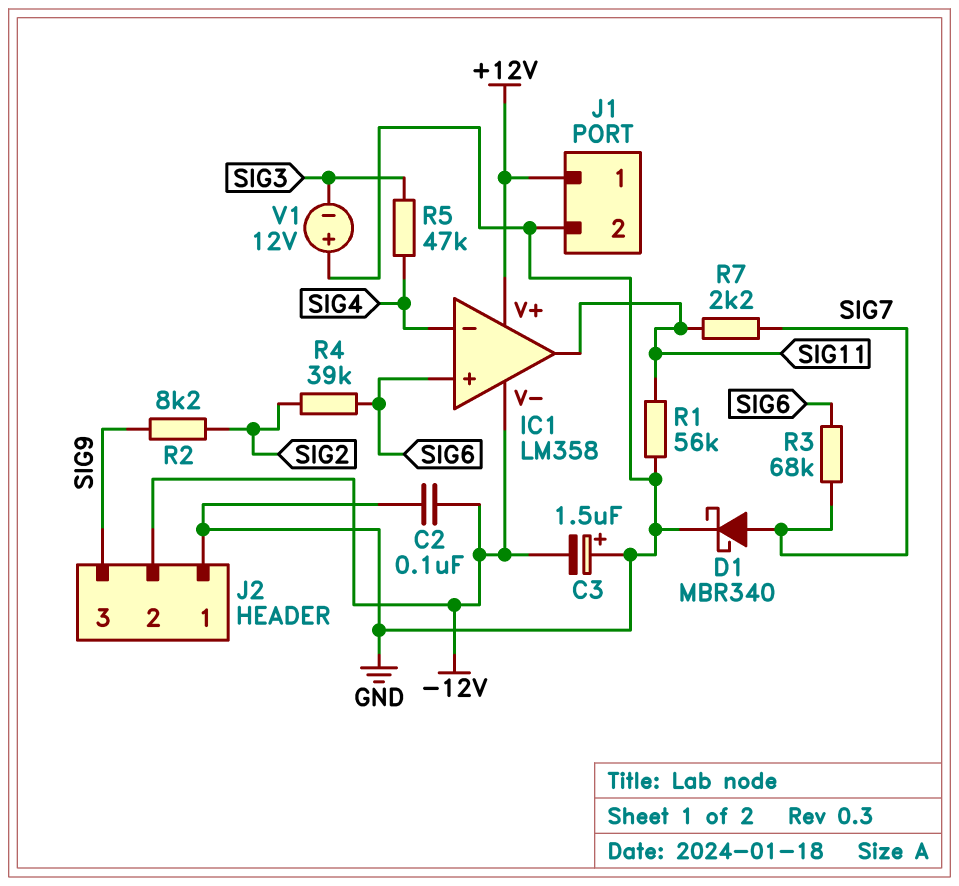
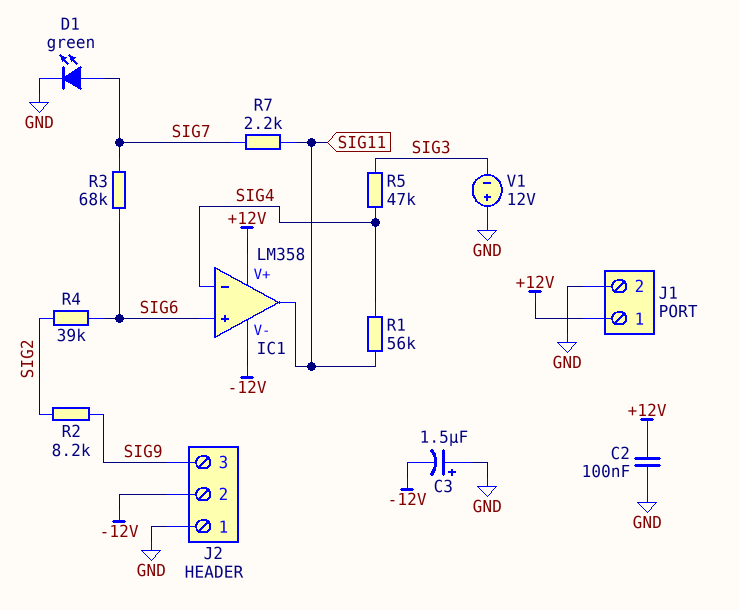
C2: 100nF (-12V, GND) -> 100nF (+12V, GND)
D1: schottky MBR340 (A SIG7, K GND) -> LED green (A SIG7, K GND)
R1: 56k (GND, SIG11) -> 56k (SIG4, SIG11)

